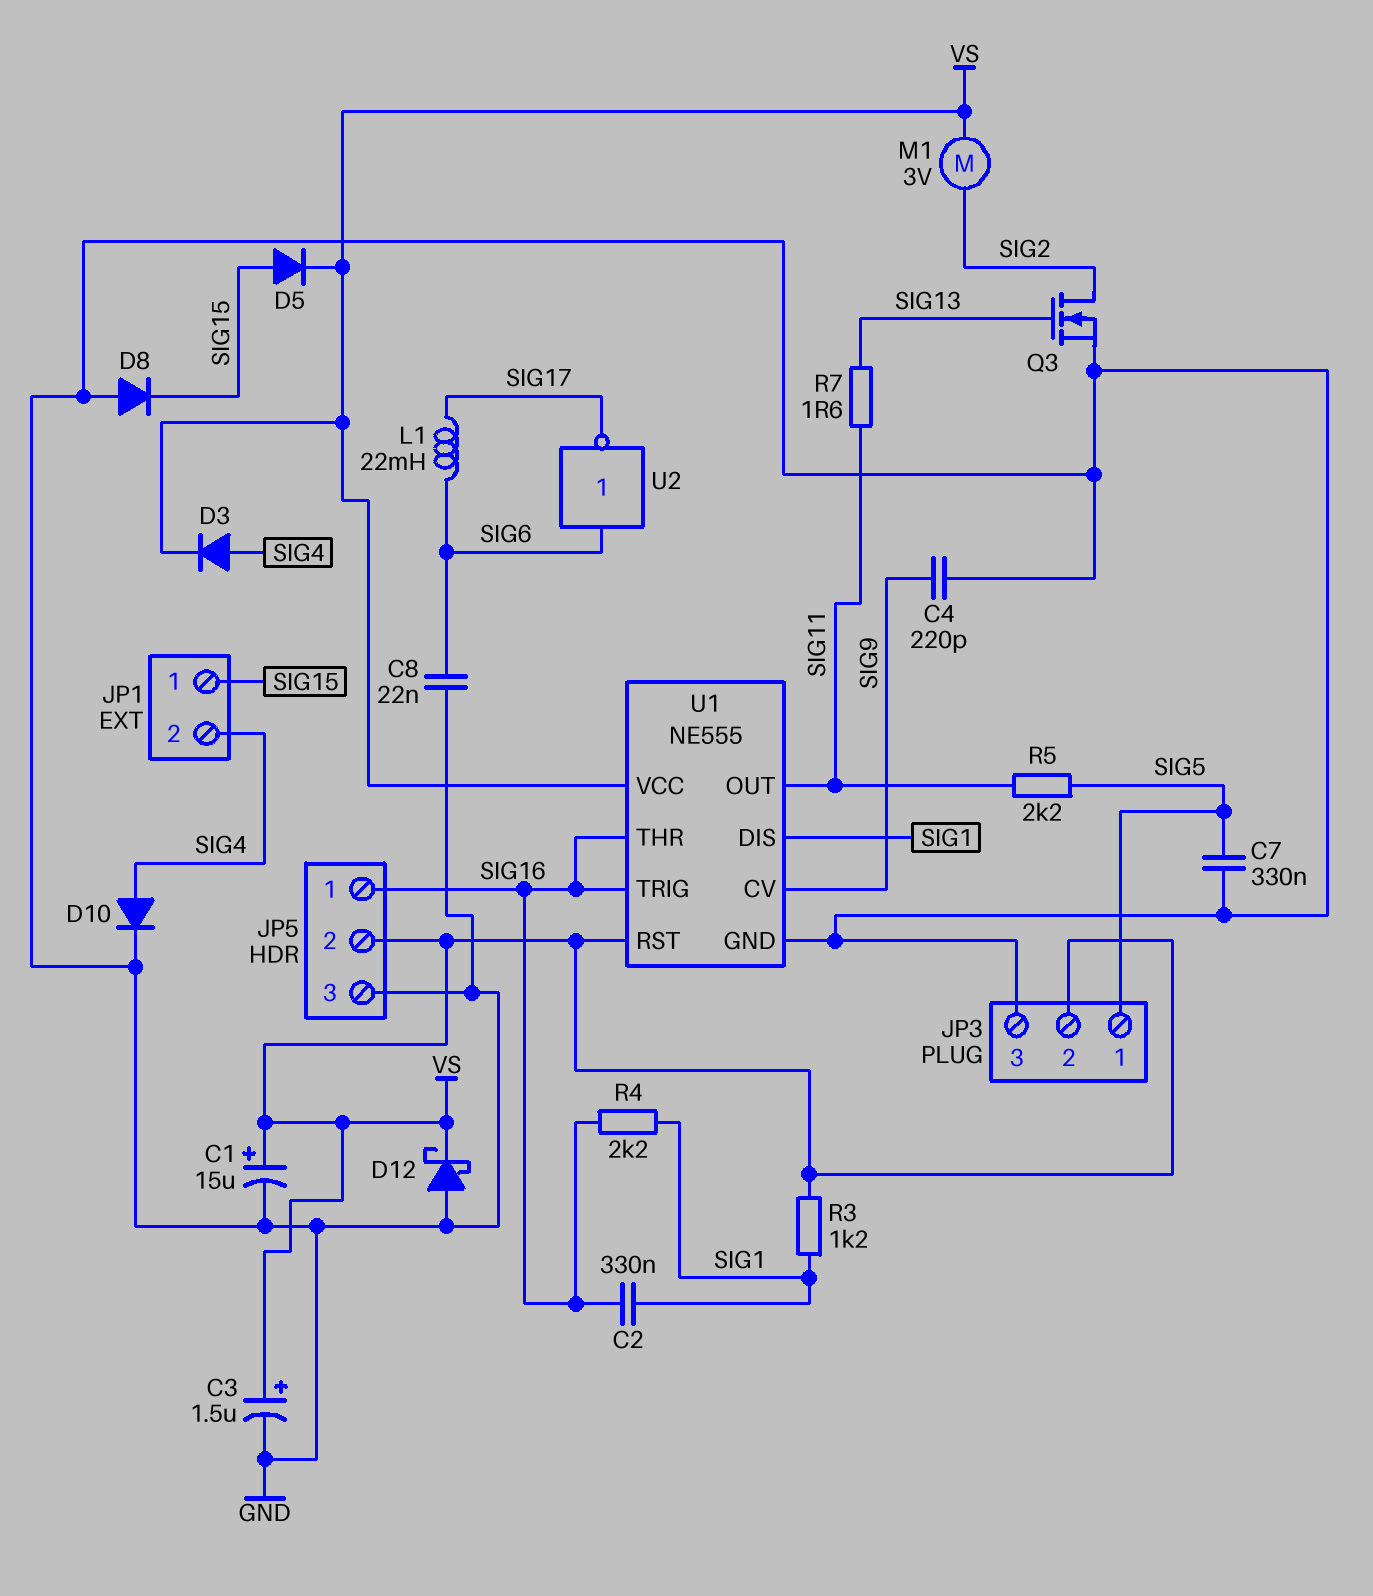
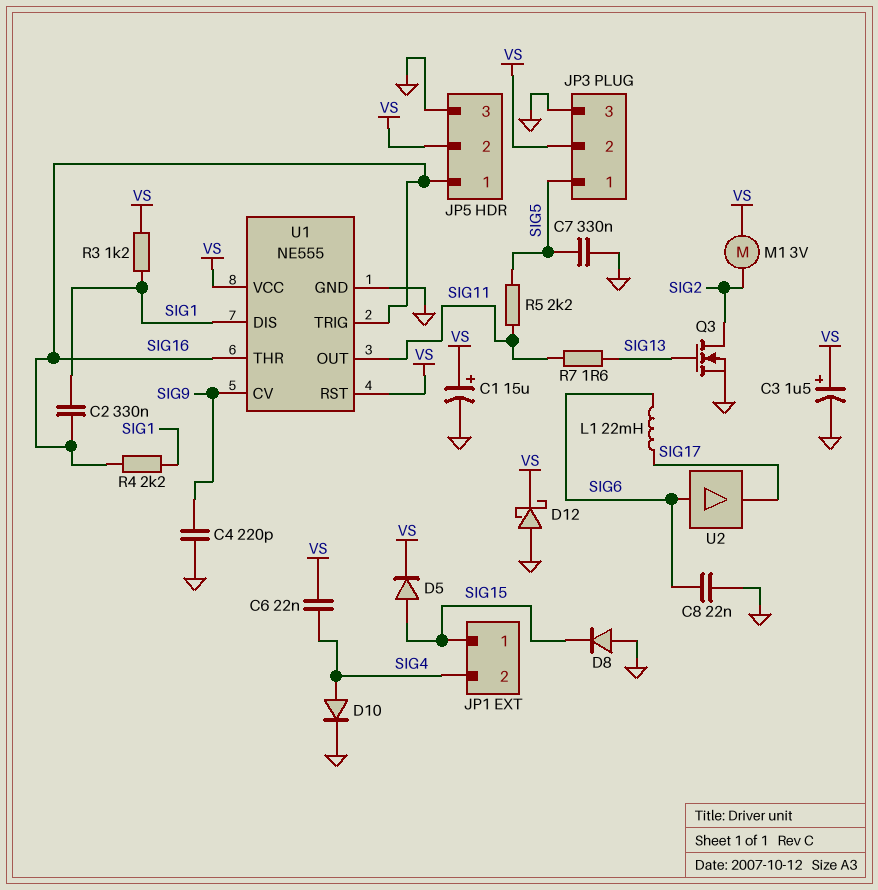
C6: none -> 22nF (SIG4, VS)
D3: diode (A SIG4, K VS) -> none
U2: NOT (in SIG6, out SIG17) -> buffer (in SIG6, out SIG17)

